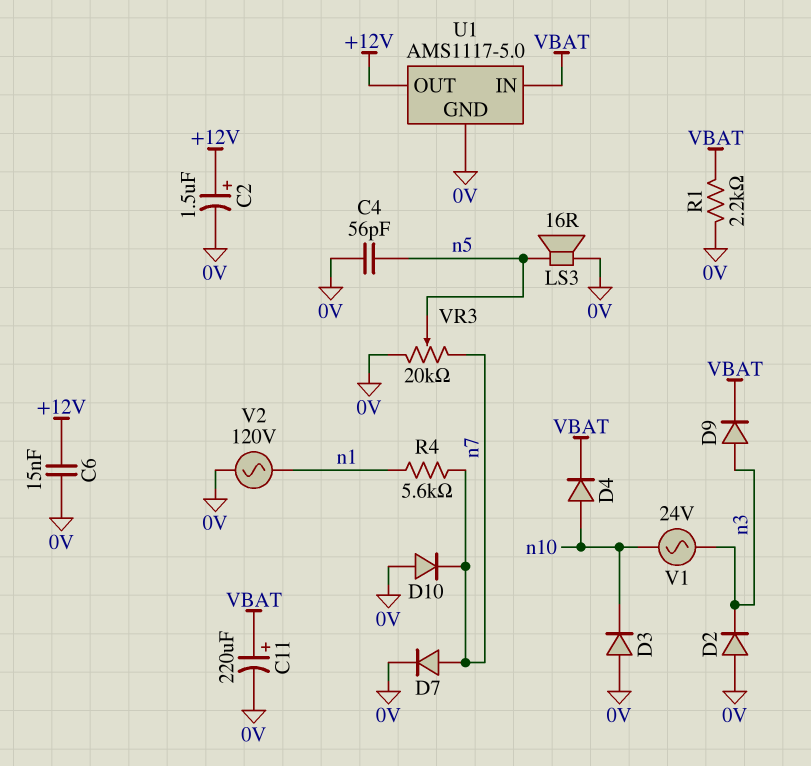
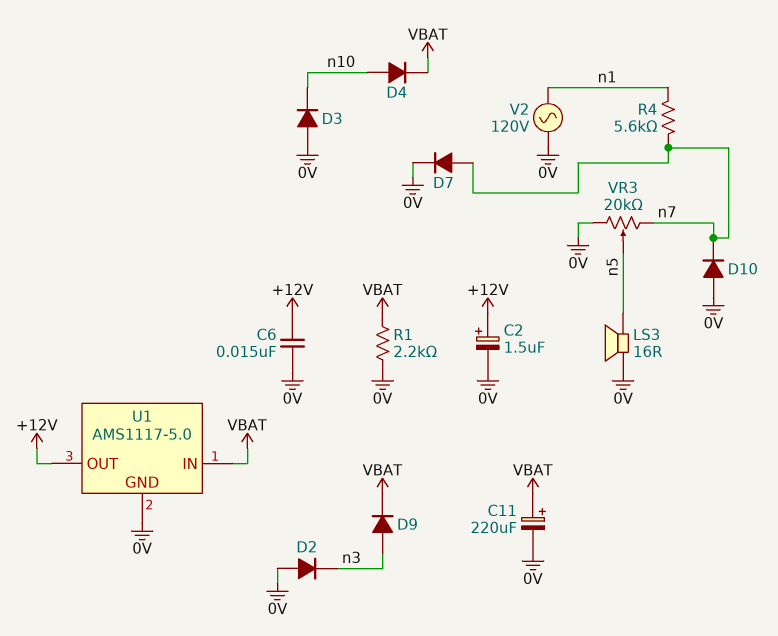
C4: 56pF (0V, n5) -> none
V1: AC 24V (n3, n10) -> none

